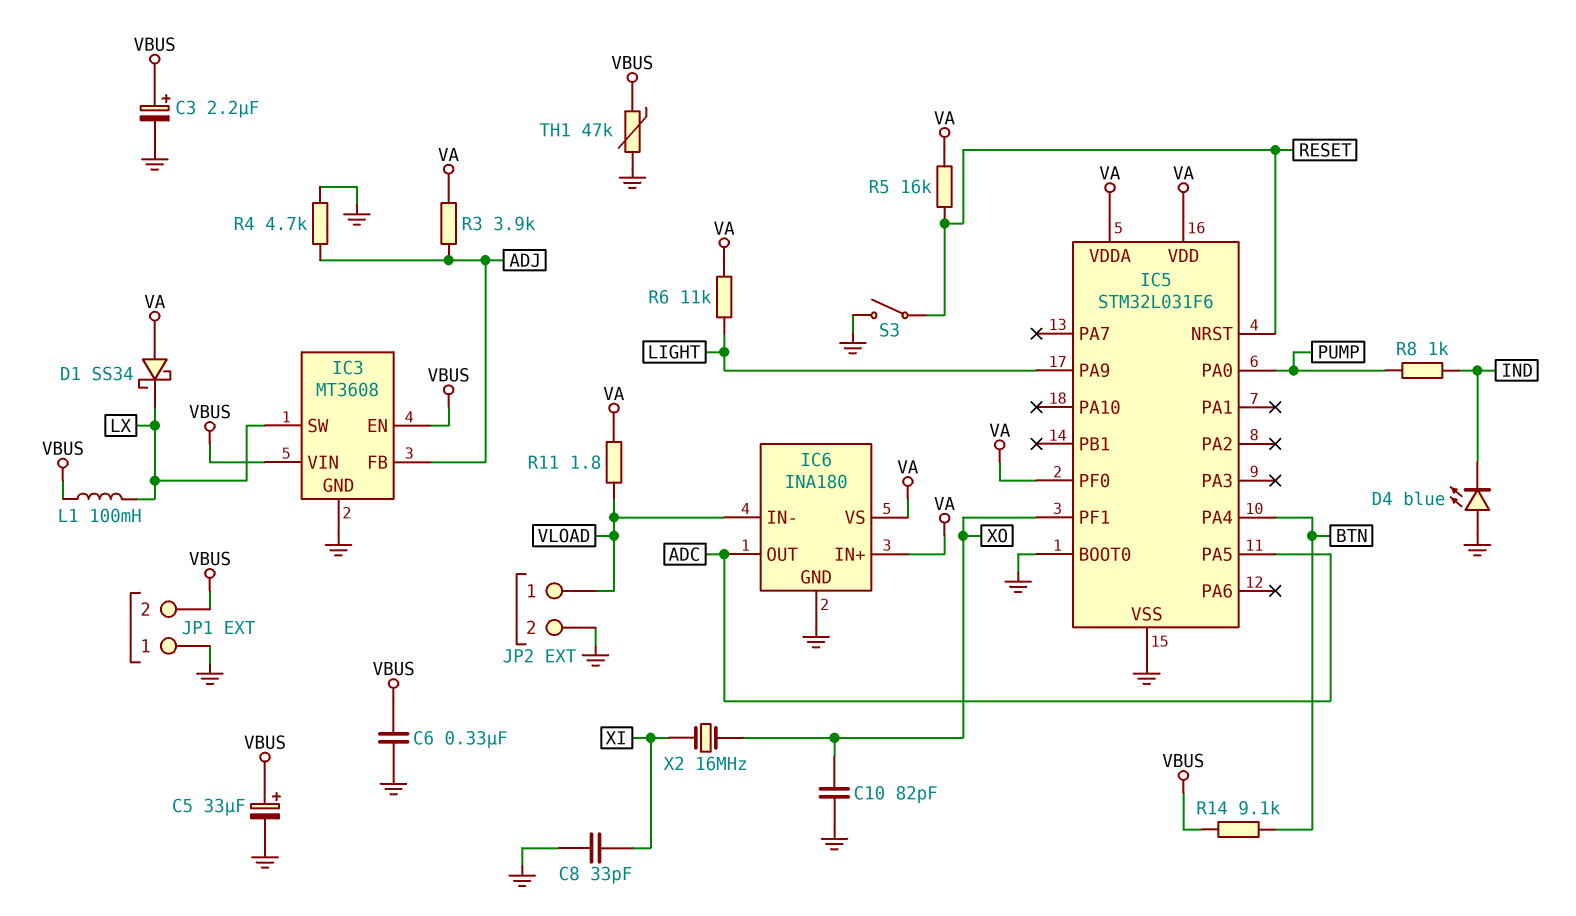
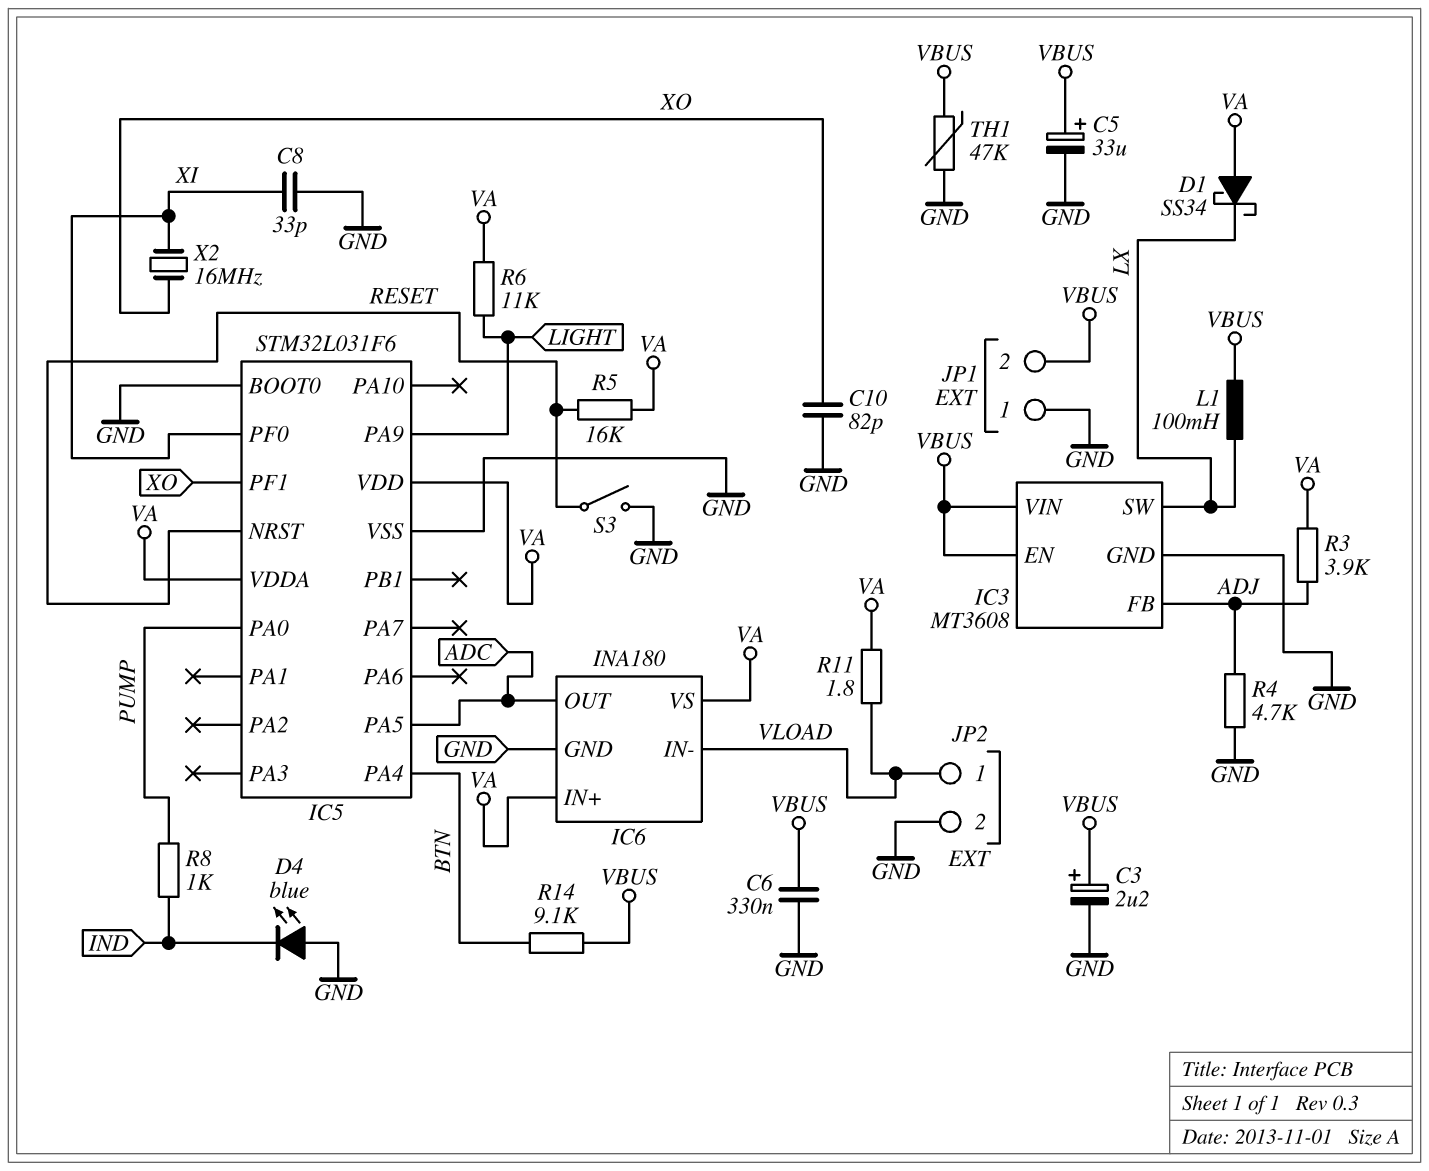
IC5 pin PF0: VA -> XI

